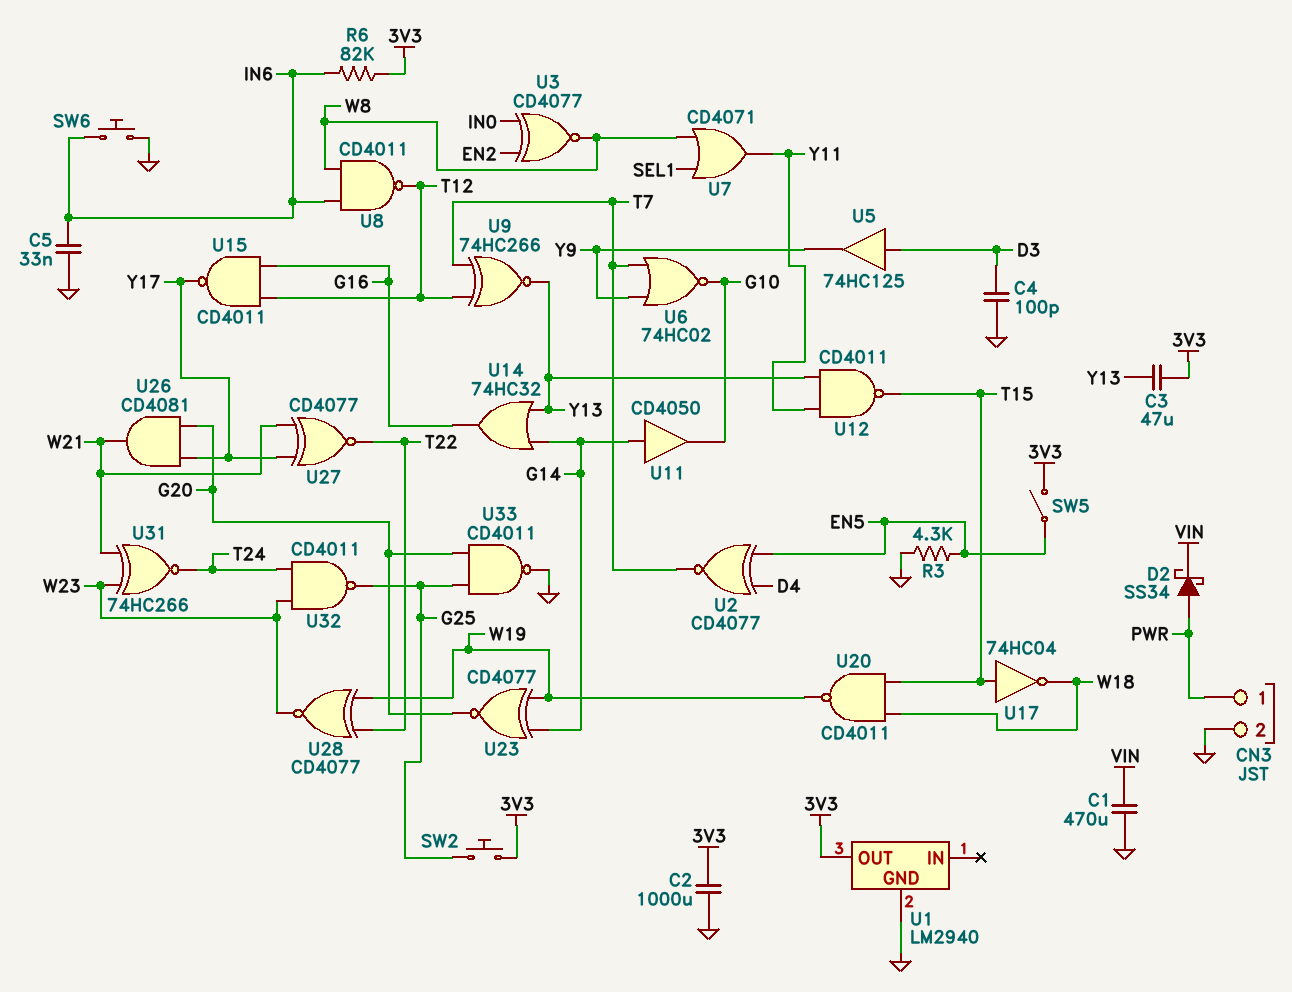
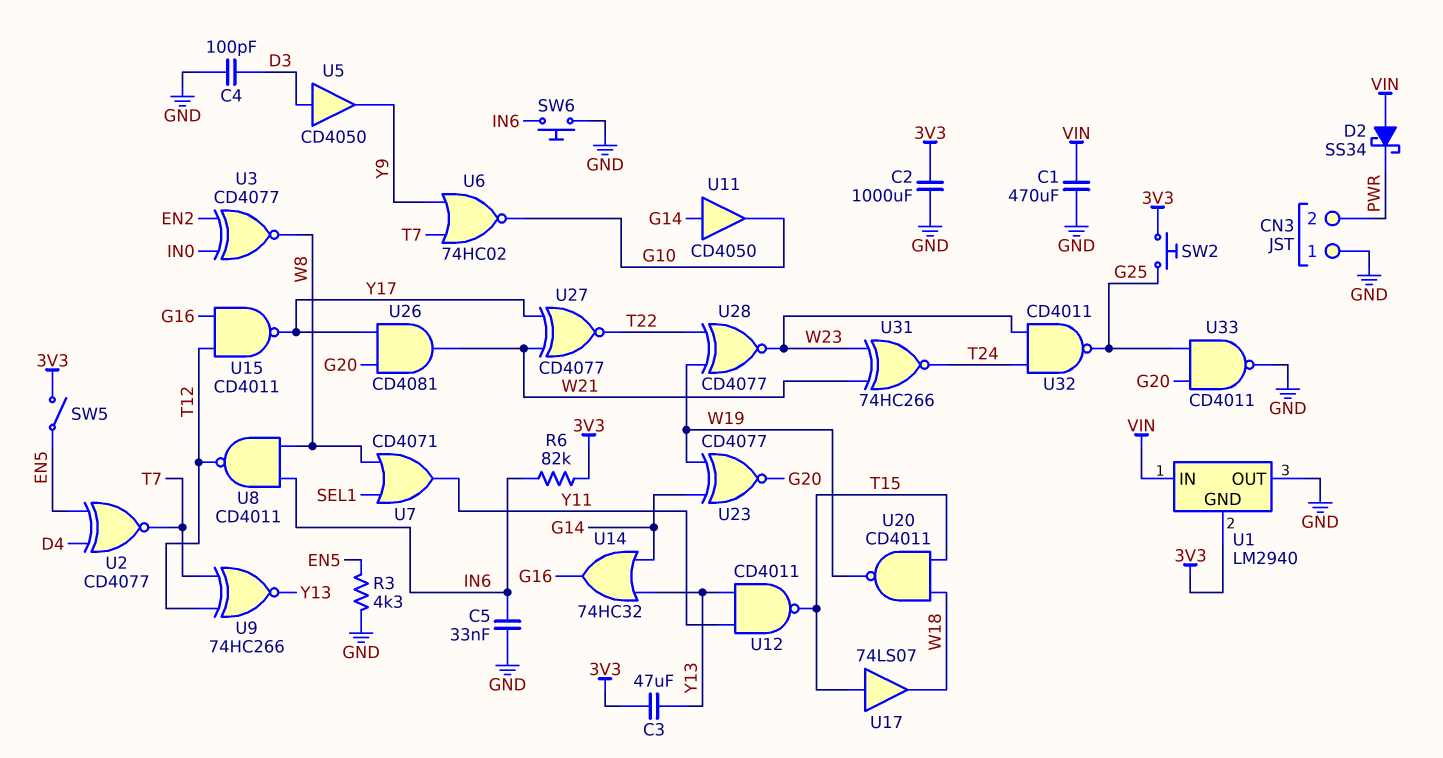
CN3 pin 1: PWR -> GND
CN3 pin 2: GND -> PWR
D2: schottky SS34 (A PWR, K VIN) -> schottky SS34 (A VIN, K PWR)
U1 pin GND: GND -> 3V3
U1 pin IN: none -> VIN
U1 pin OUT: 3V3 -> GND
U5: buffer 74HC125 (in D3, out Y9) -> buffer CD4050 (in D3, out Y9)
U17: NOT 74HC04 (in T15, out W18) -> buffer 74LS07 (in T15, out W18)

